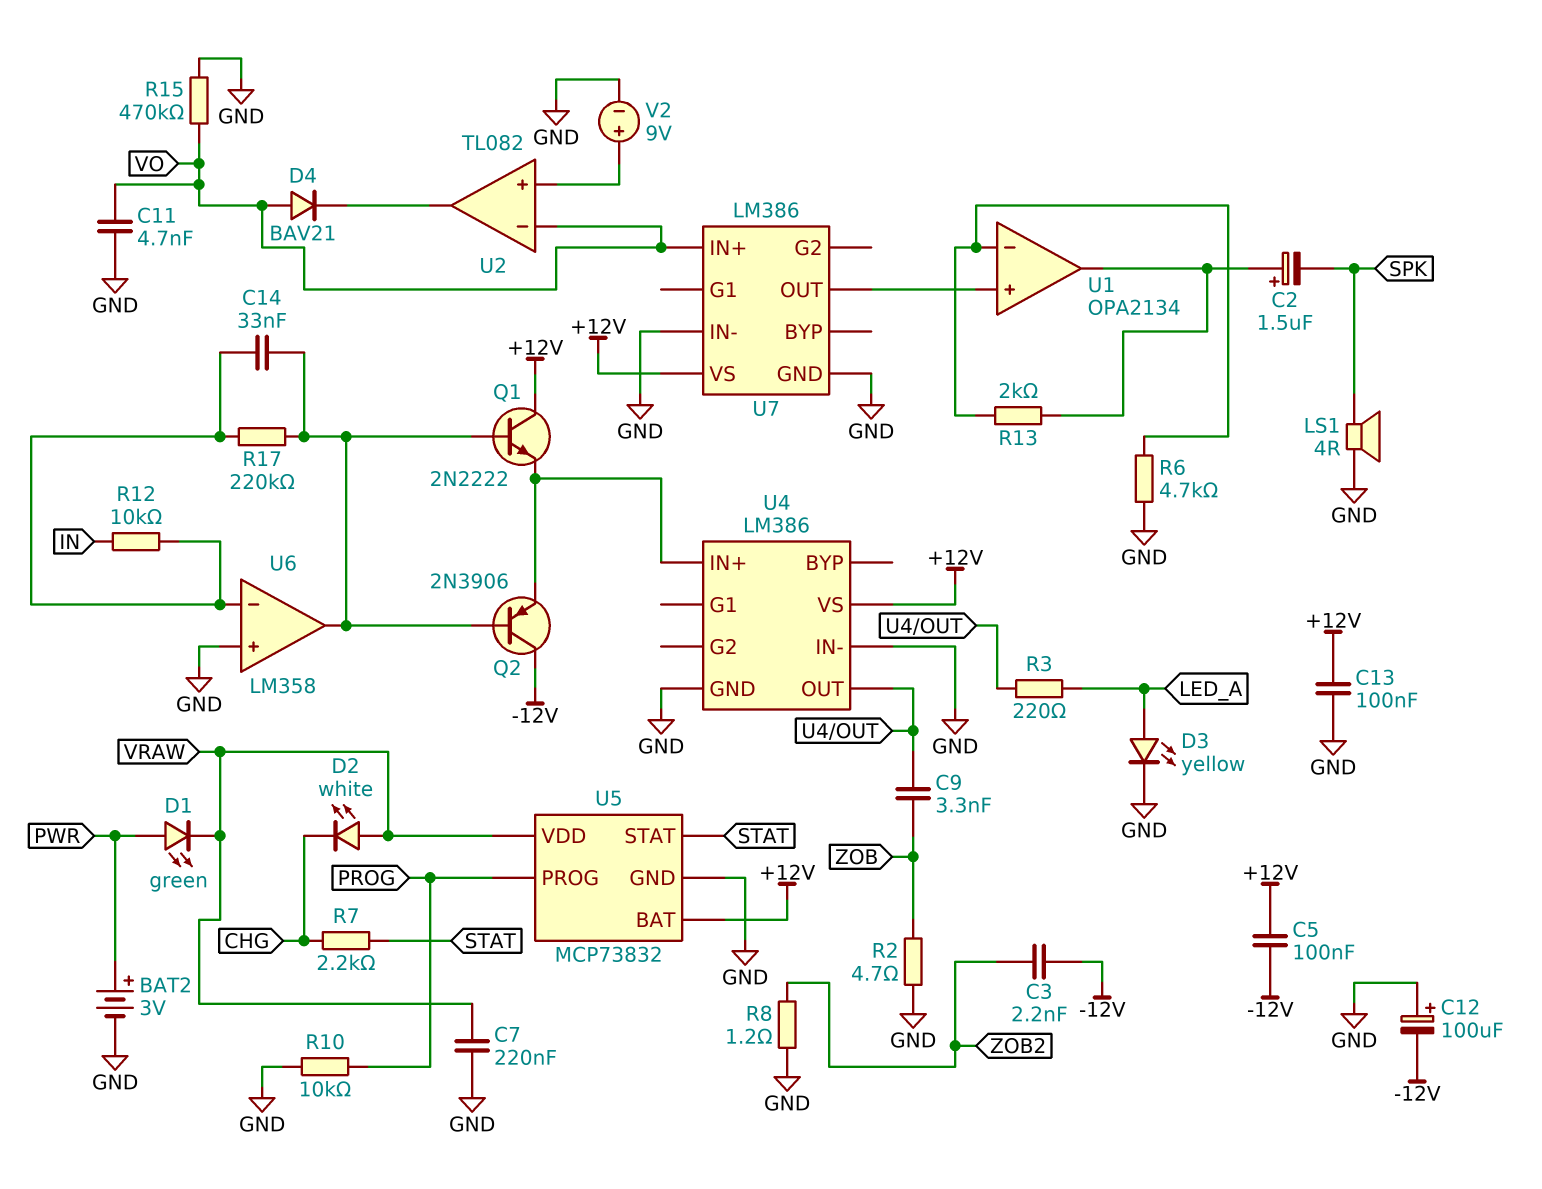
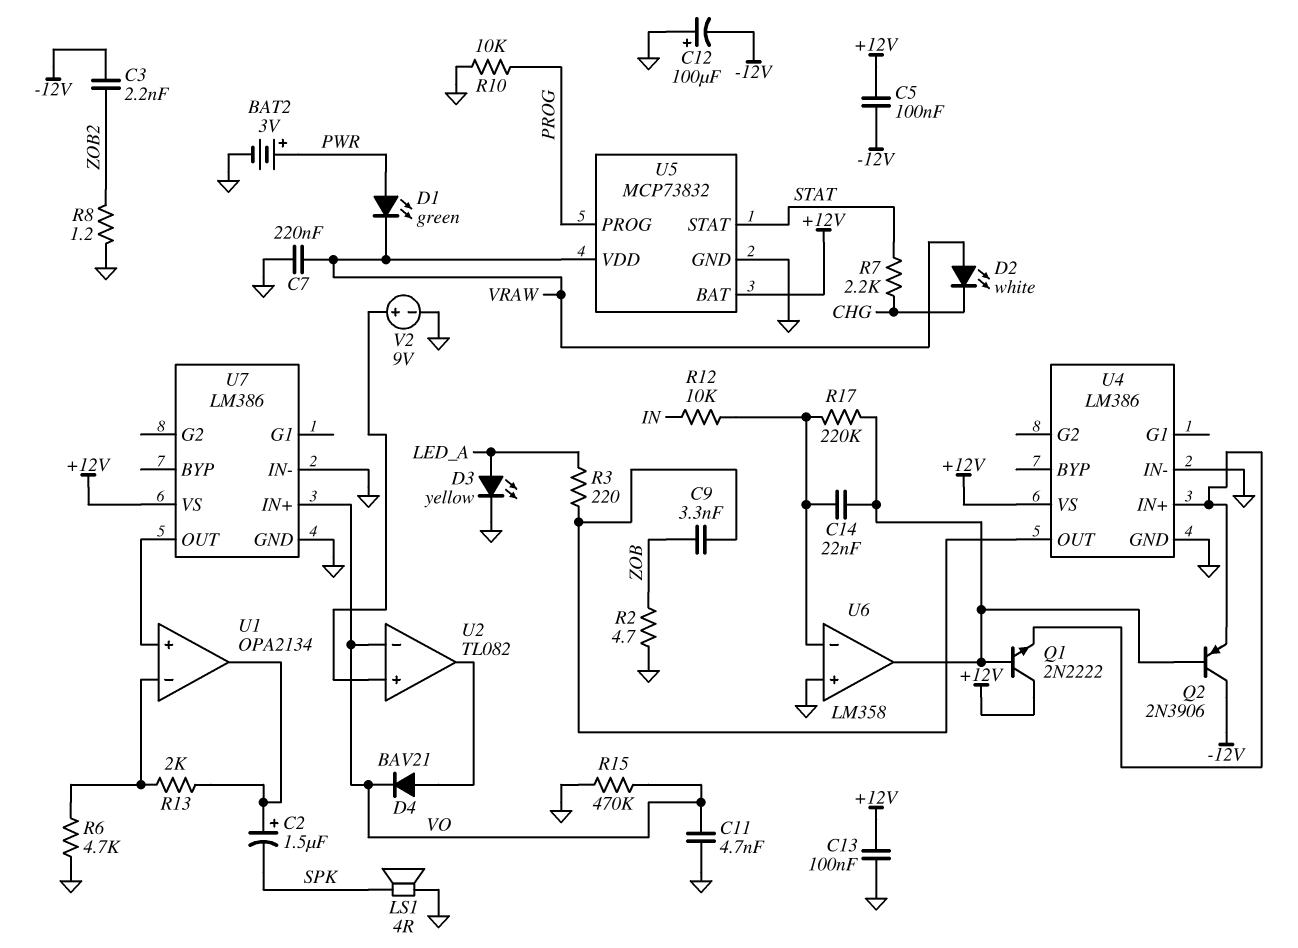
C14: 33nF (U6/in-, U6/out) -> 22nF (U6/in-, U6/out)
D4: diode BAV21 (A VO, K U2/out) -> diode BAV21 (A U2/out, K VO)

